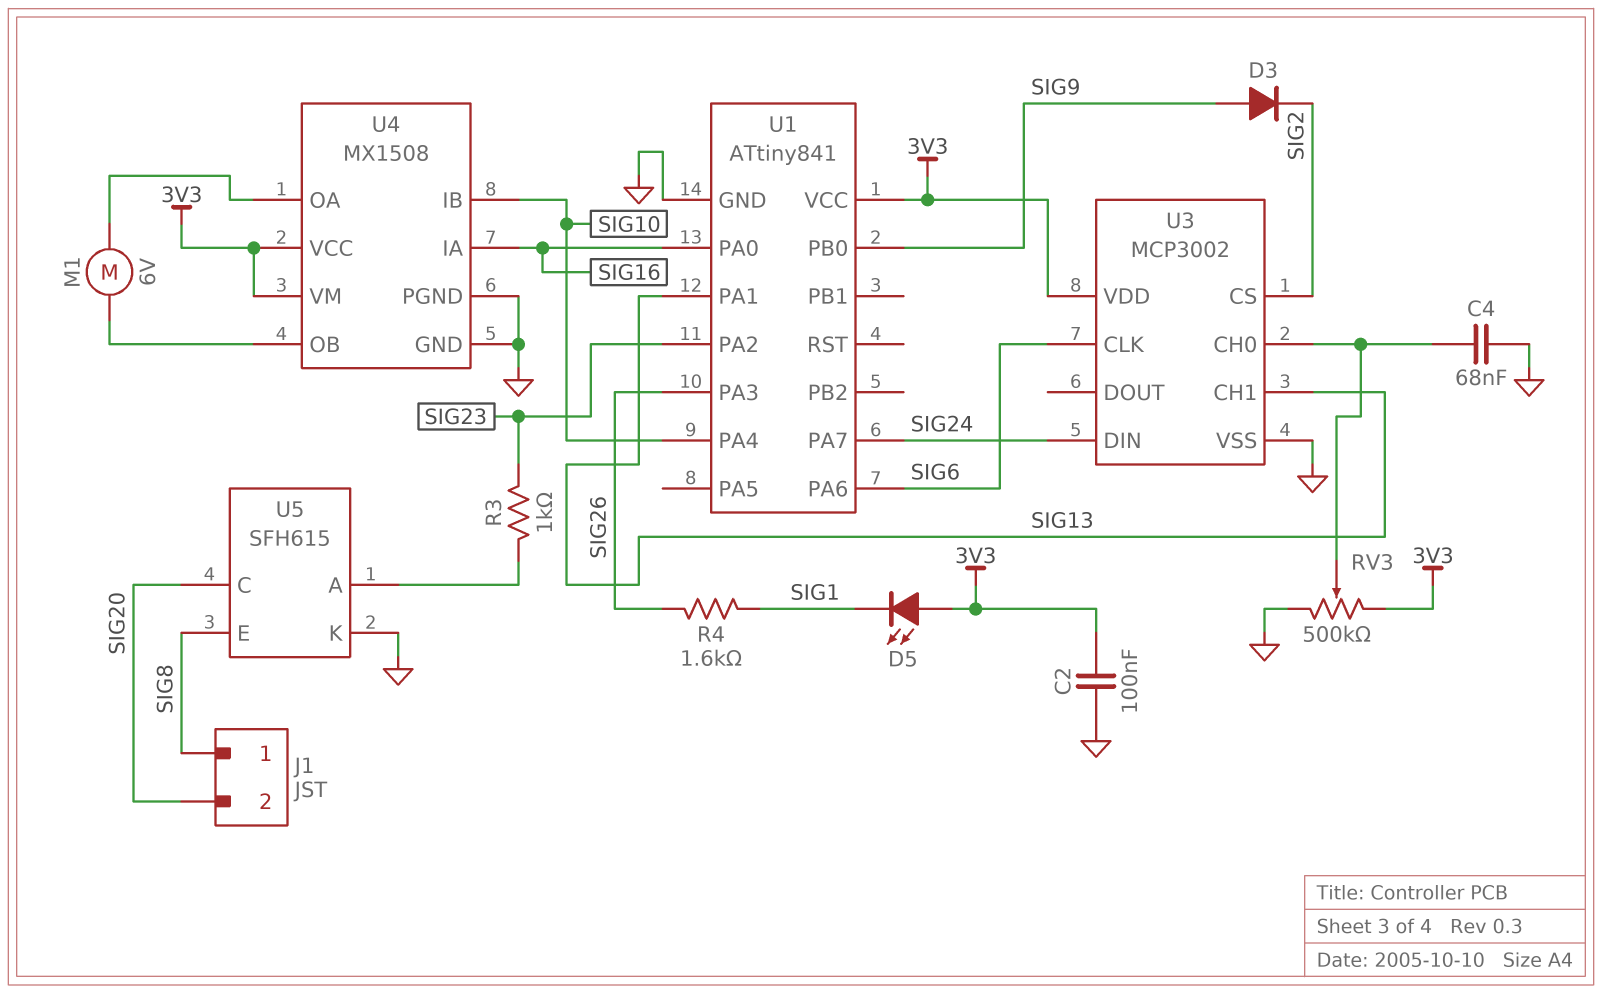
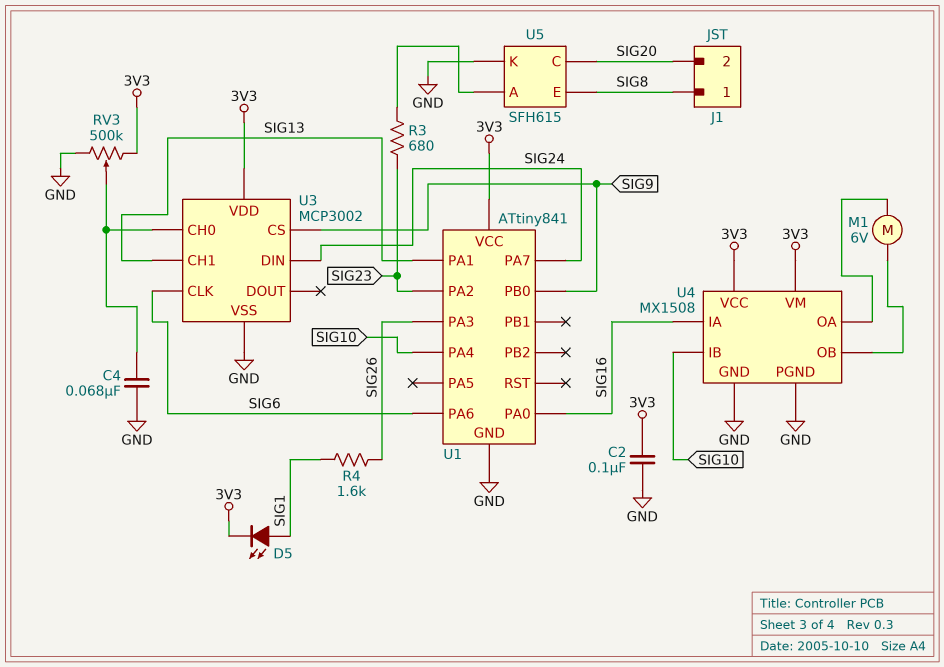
D3: diode (A SIG9, K SIG2) -> none
D5: LED (A 3V3, K SIG1) -> LED (A SIG1, K 3V3)
R3: 1k (SIG23, U5/A) -> 680 (SIG23, U5/A)
U3 pin CS: SIG2 -> SIG9

